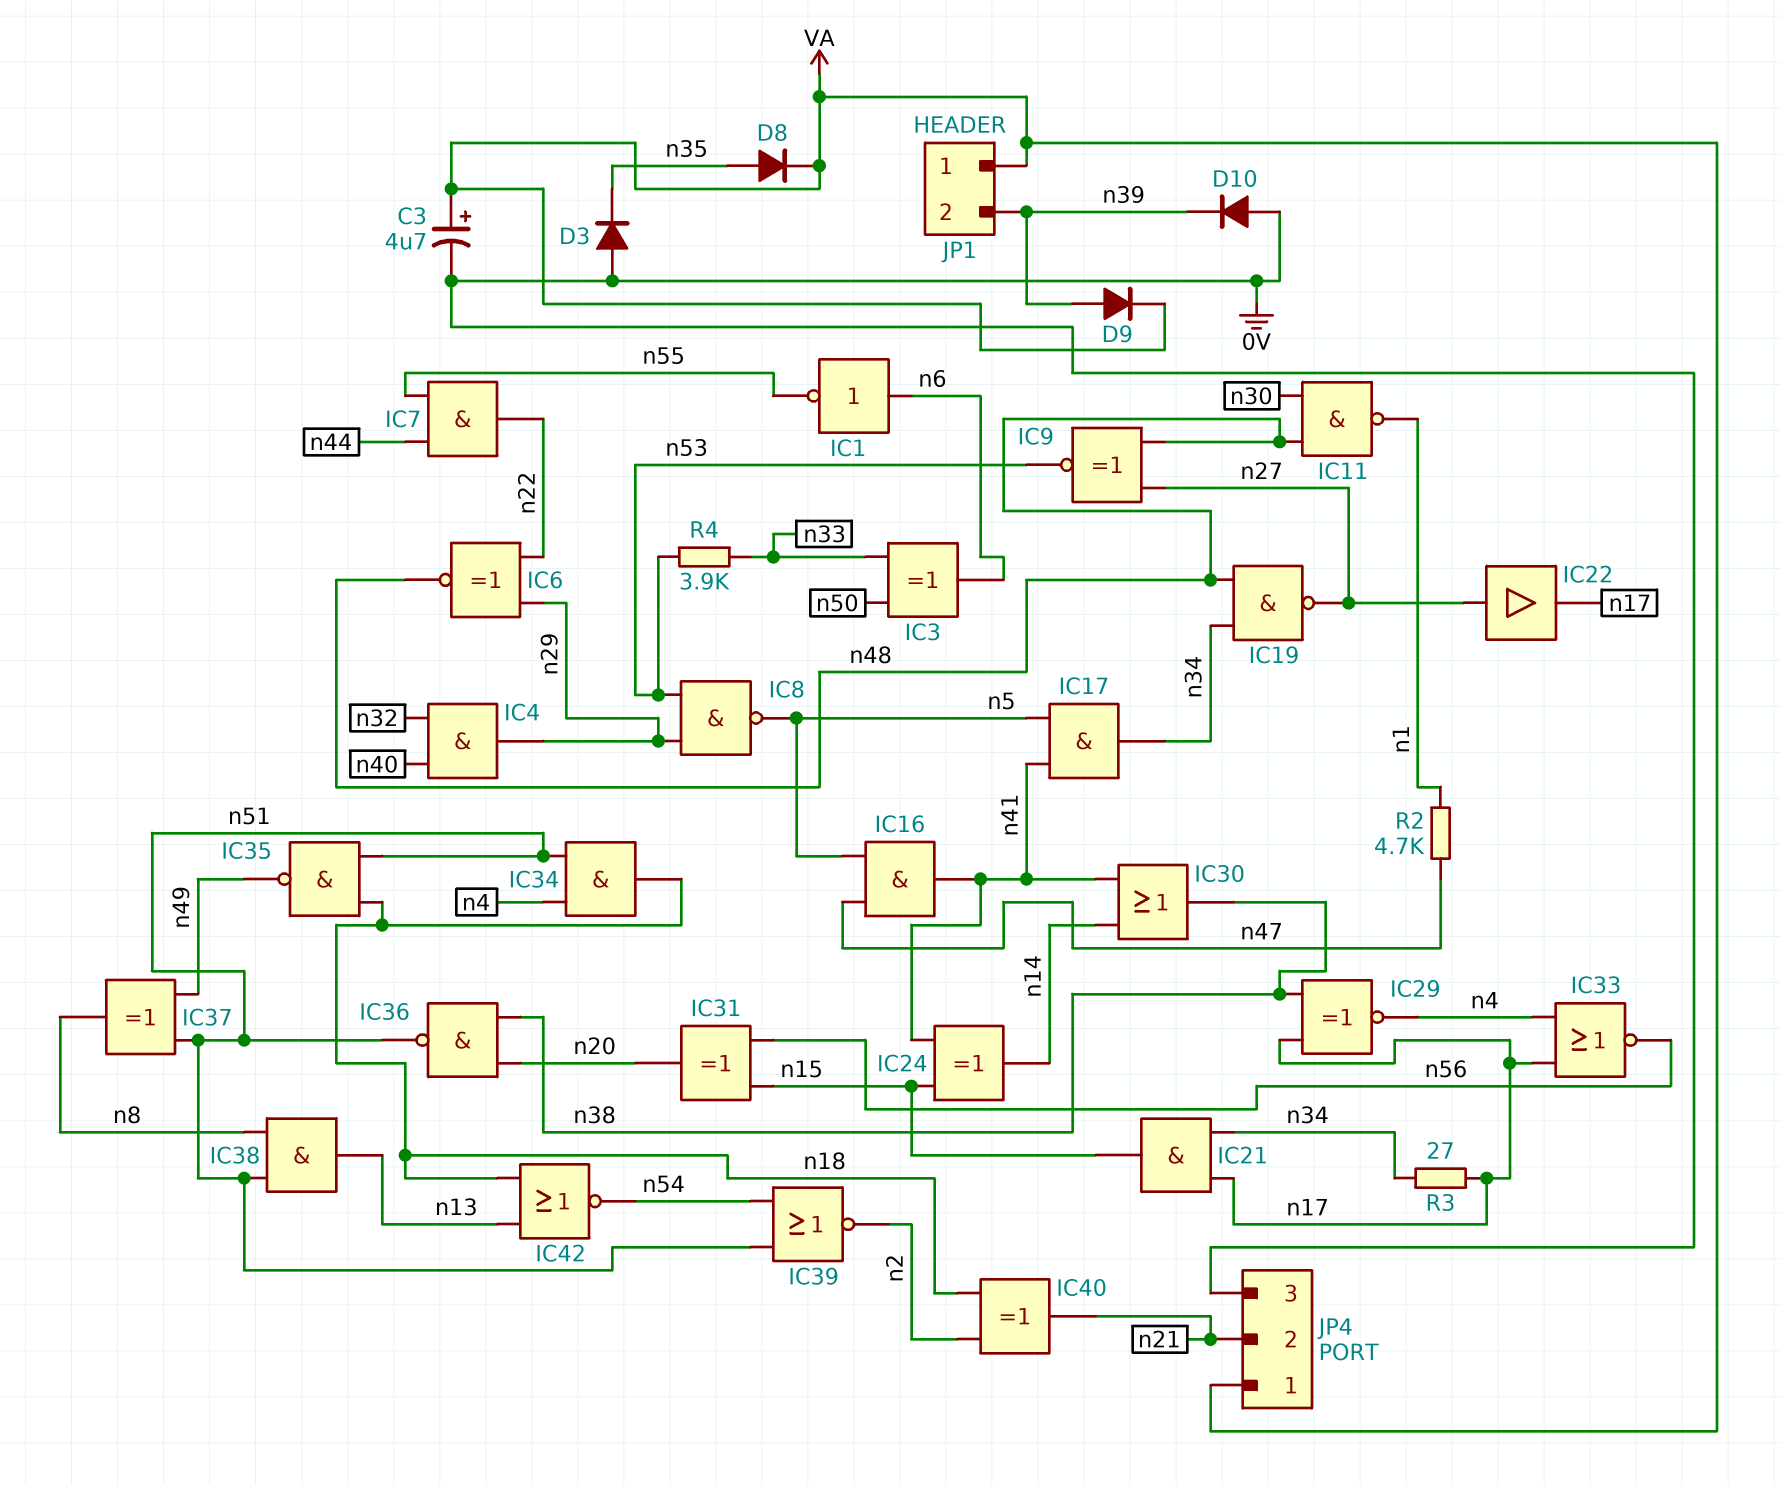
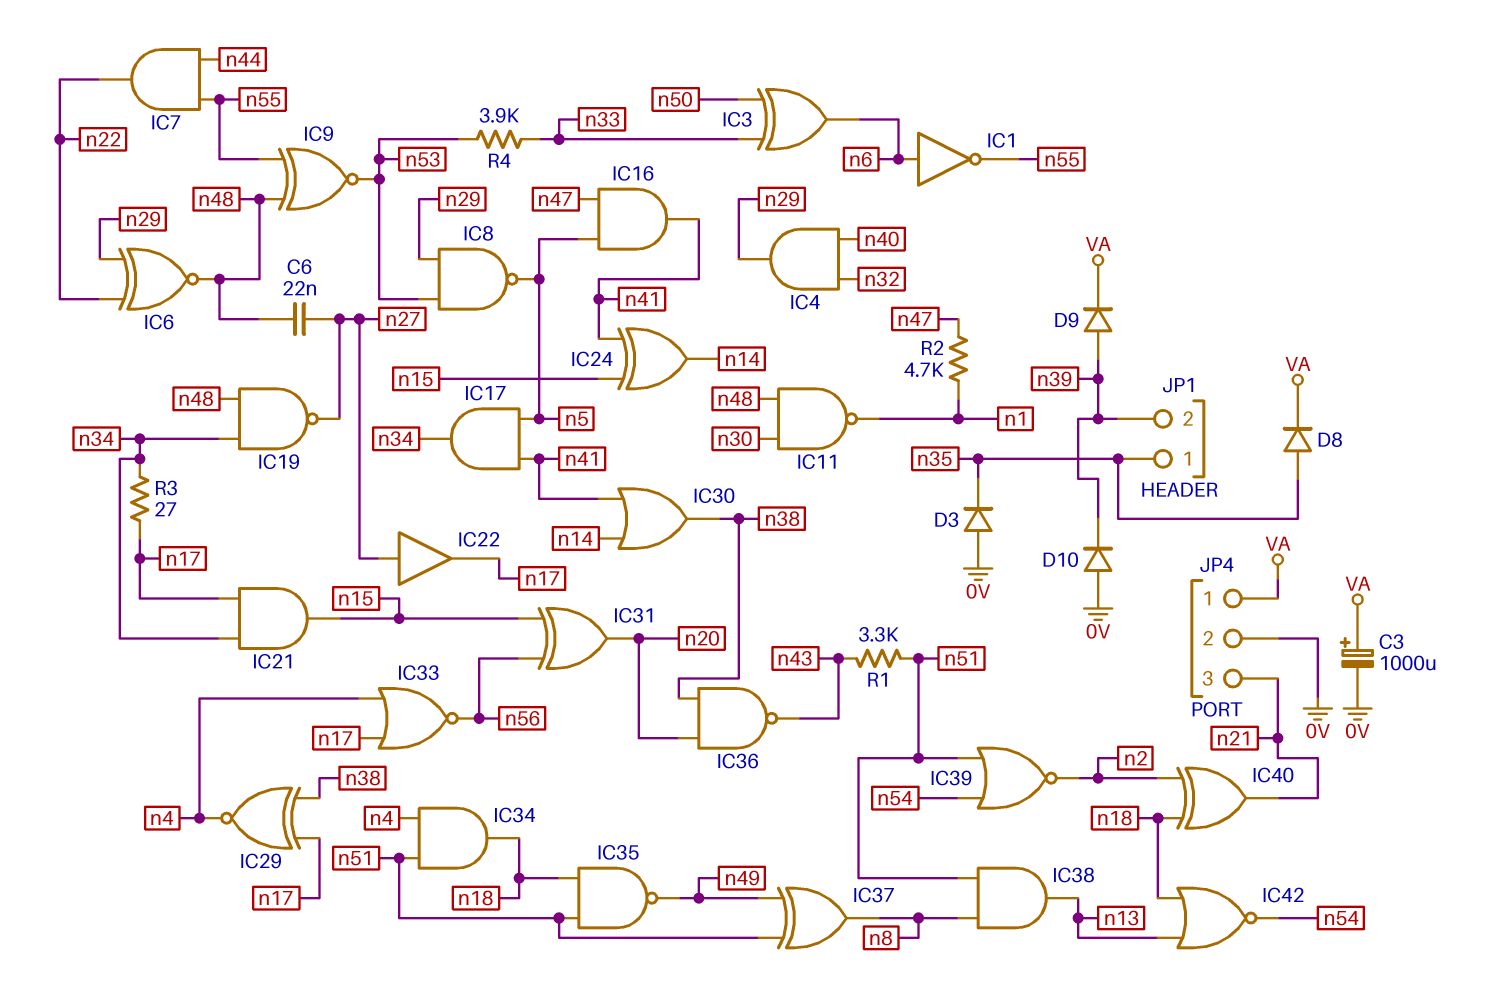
C3: 4.7uF (plus VA, minus 0V) -> 1000uF (plus VA, minus 0V)
C6: none -> 22nF (n27, n48)
IC9: XNOR (in n27, in n48, out n53) -> XNOR (in n48, in n55, out n53)
IC36: NAND (in n20, in n38, out n51) -> NAND (in n20, in n38, out n43)
JP1 pin 1: VA -> n35
JP4 pin 2: n21 -> 0V
JP4 pin 3: 0V -> n21
R1: none -> 3.3k (n43, n51)

